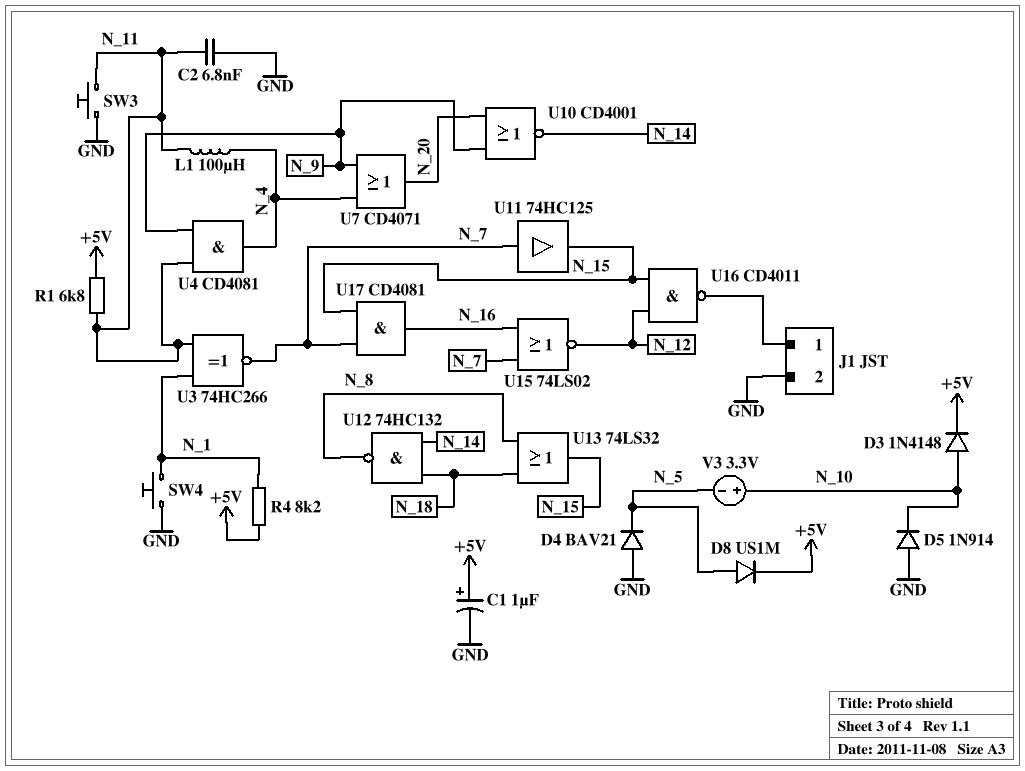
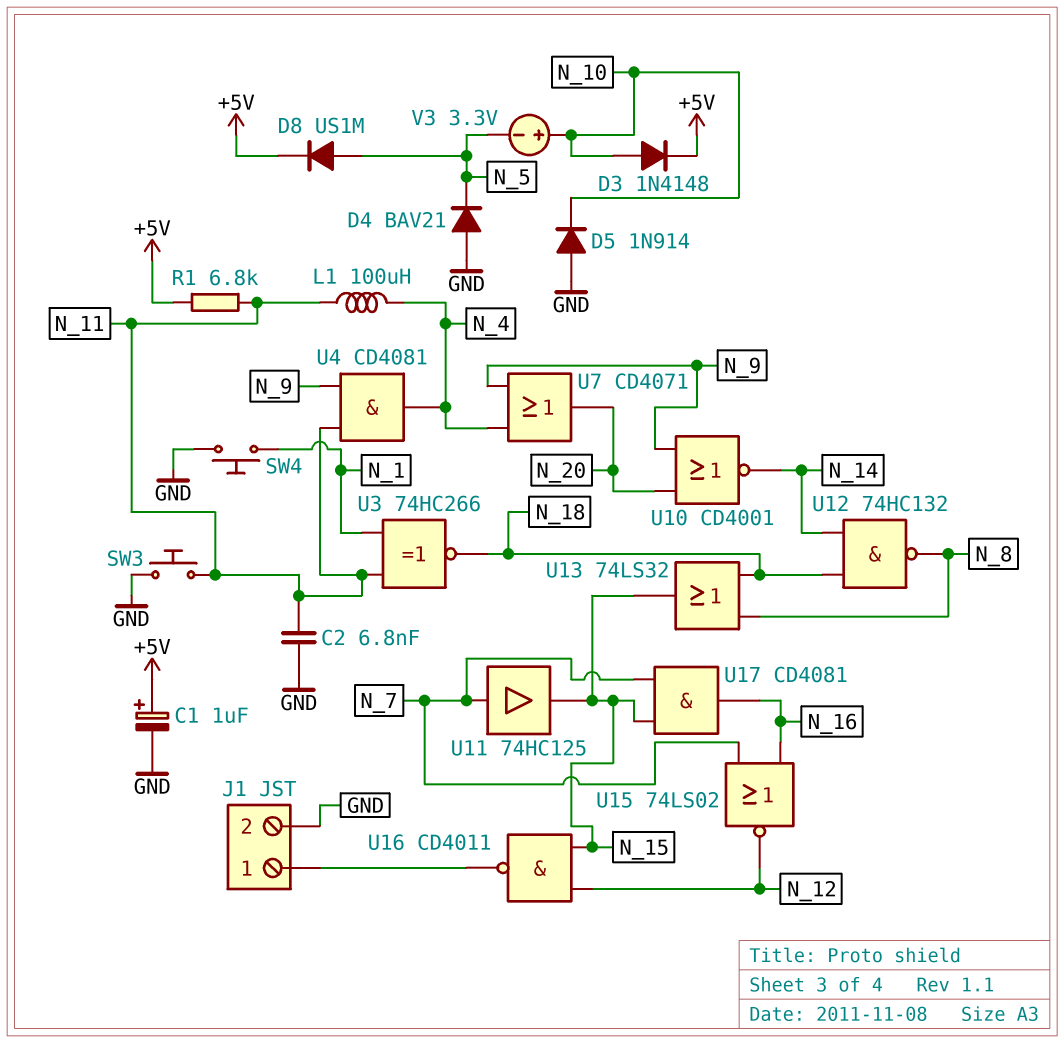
R4: 8.2k (+5V, N_1) -> none
U3: XNOR 74HC266 (in N_1, in N_11, out N_7) -> XNOR 74HC266 (in N_1, in N_11, out N_18)

